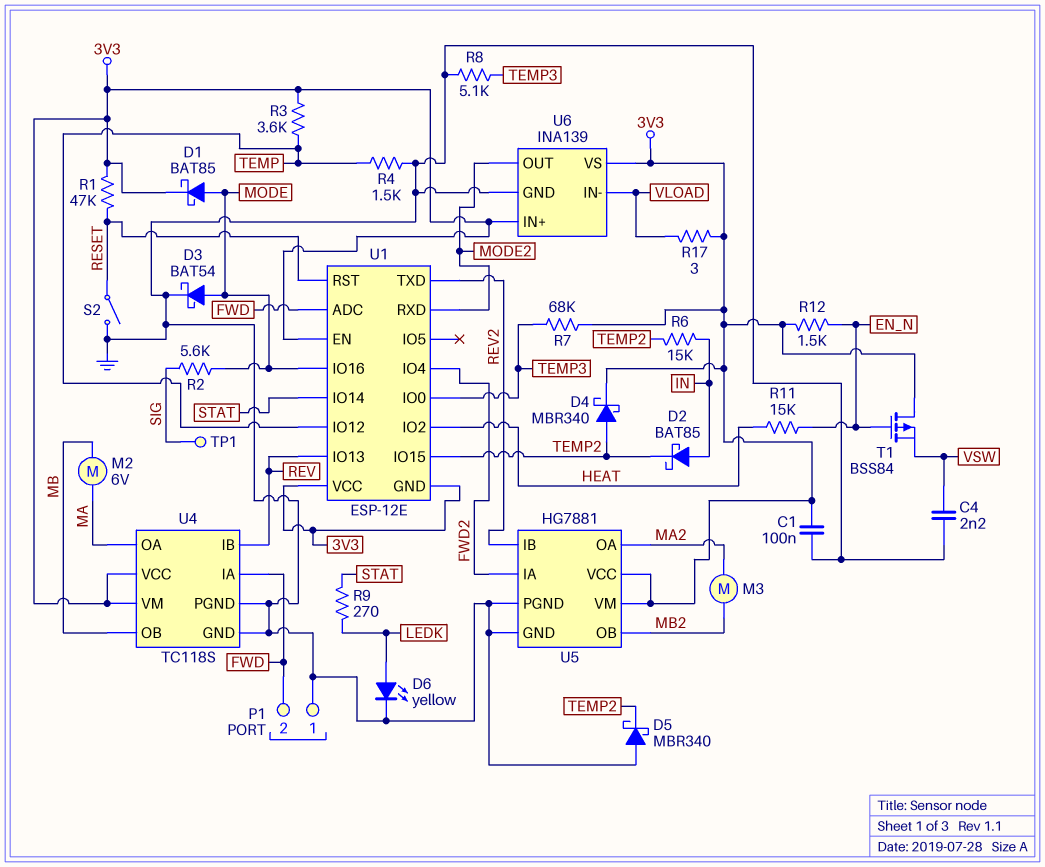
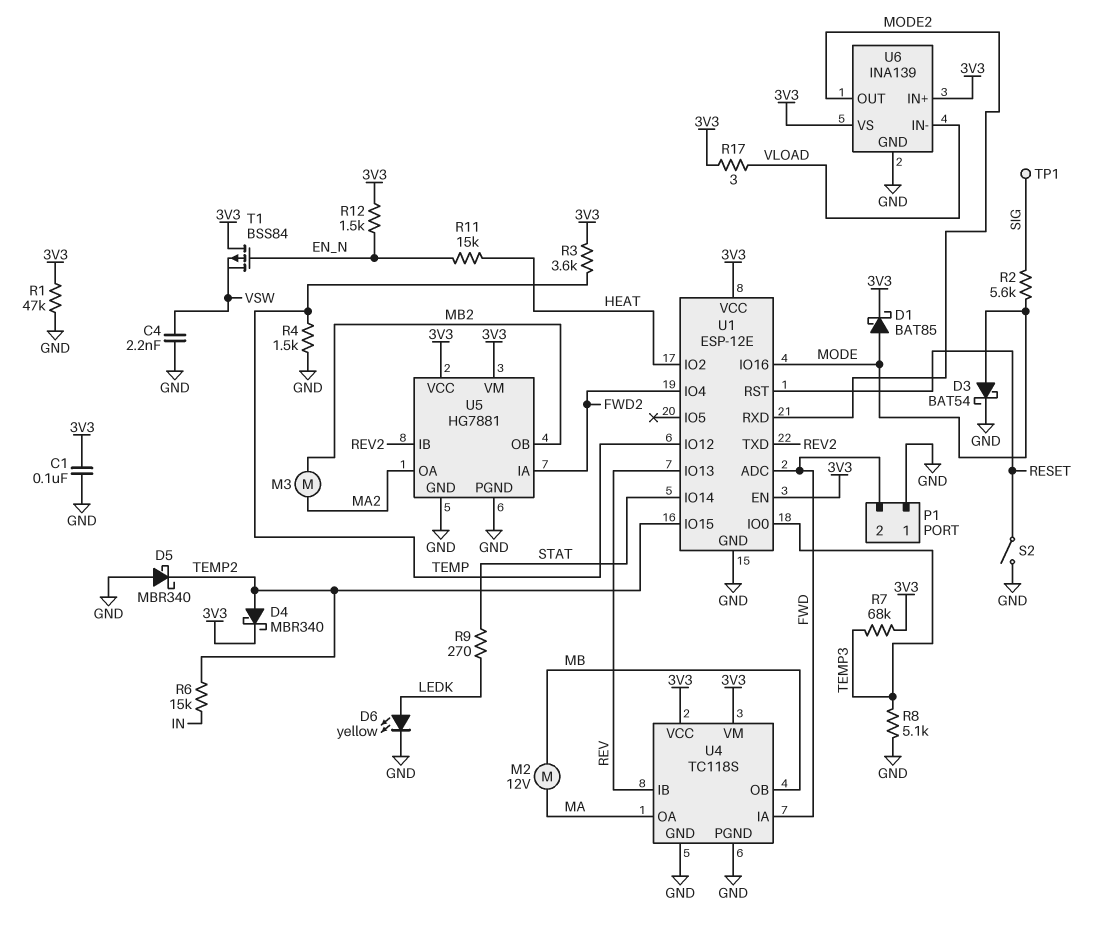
D2: schottky BAT85 (A IN, K TEMP2) -> none
M2: motor 6V (MA, MB) -> motor 12V (MA, MB)
R1: 47k (3V3, RESET) -> 47k (3V3, GND)
U1 pin GND: 3V3 -> GND

